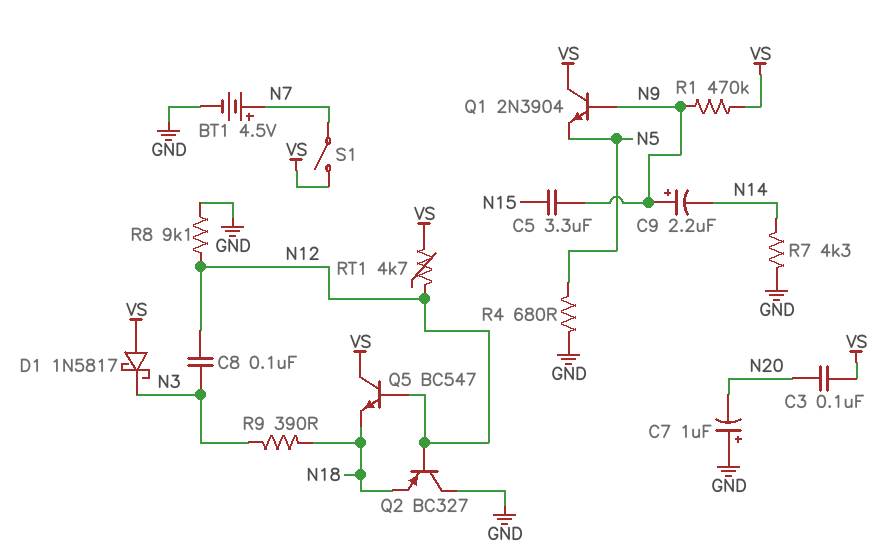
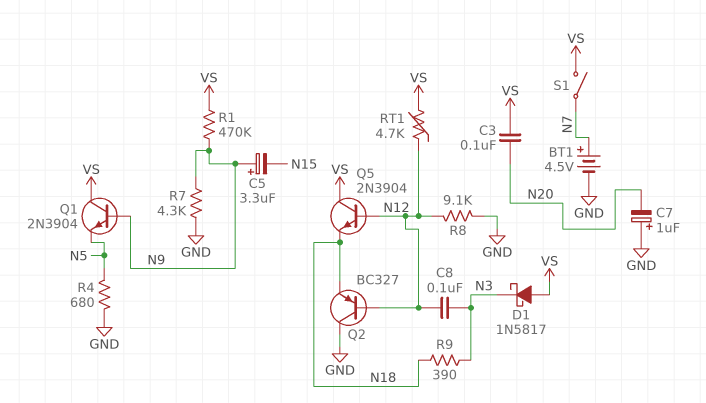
C5: 3.3uF (N9, N15) -> 3.3uF (plus N9, minus N15)
C9: 2.2uF (plus N9, minus N14) -> none
Q5: NPN BC547 (B N12, C VS, E N18) -> NPN 2N3904 (B N12, C VS, E N18)
R7: 4.3k (GND, N14) -> 4.3k (GND, N9)

